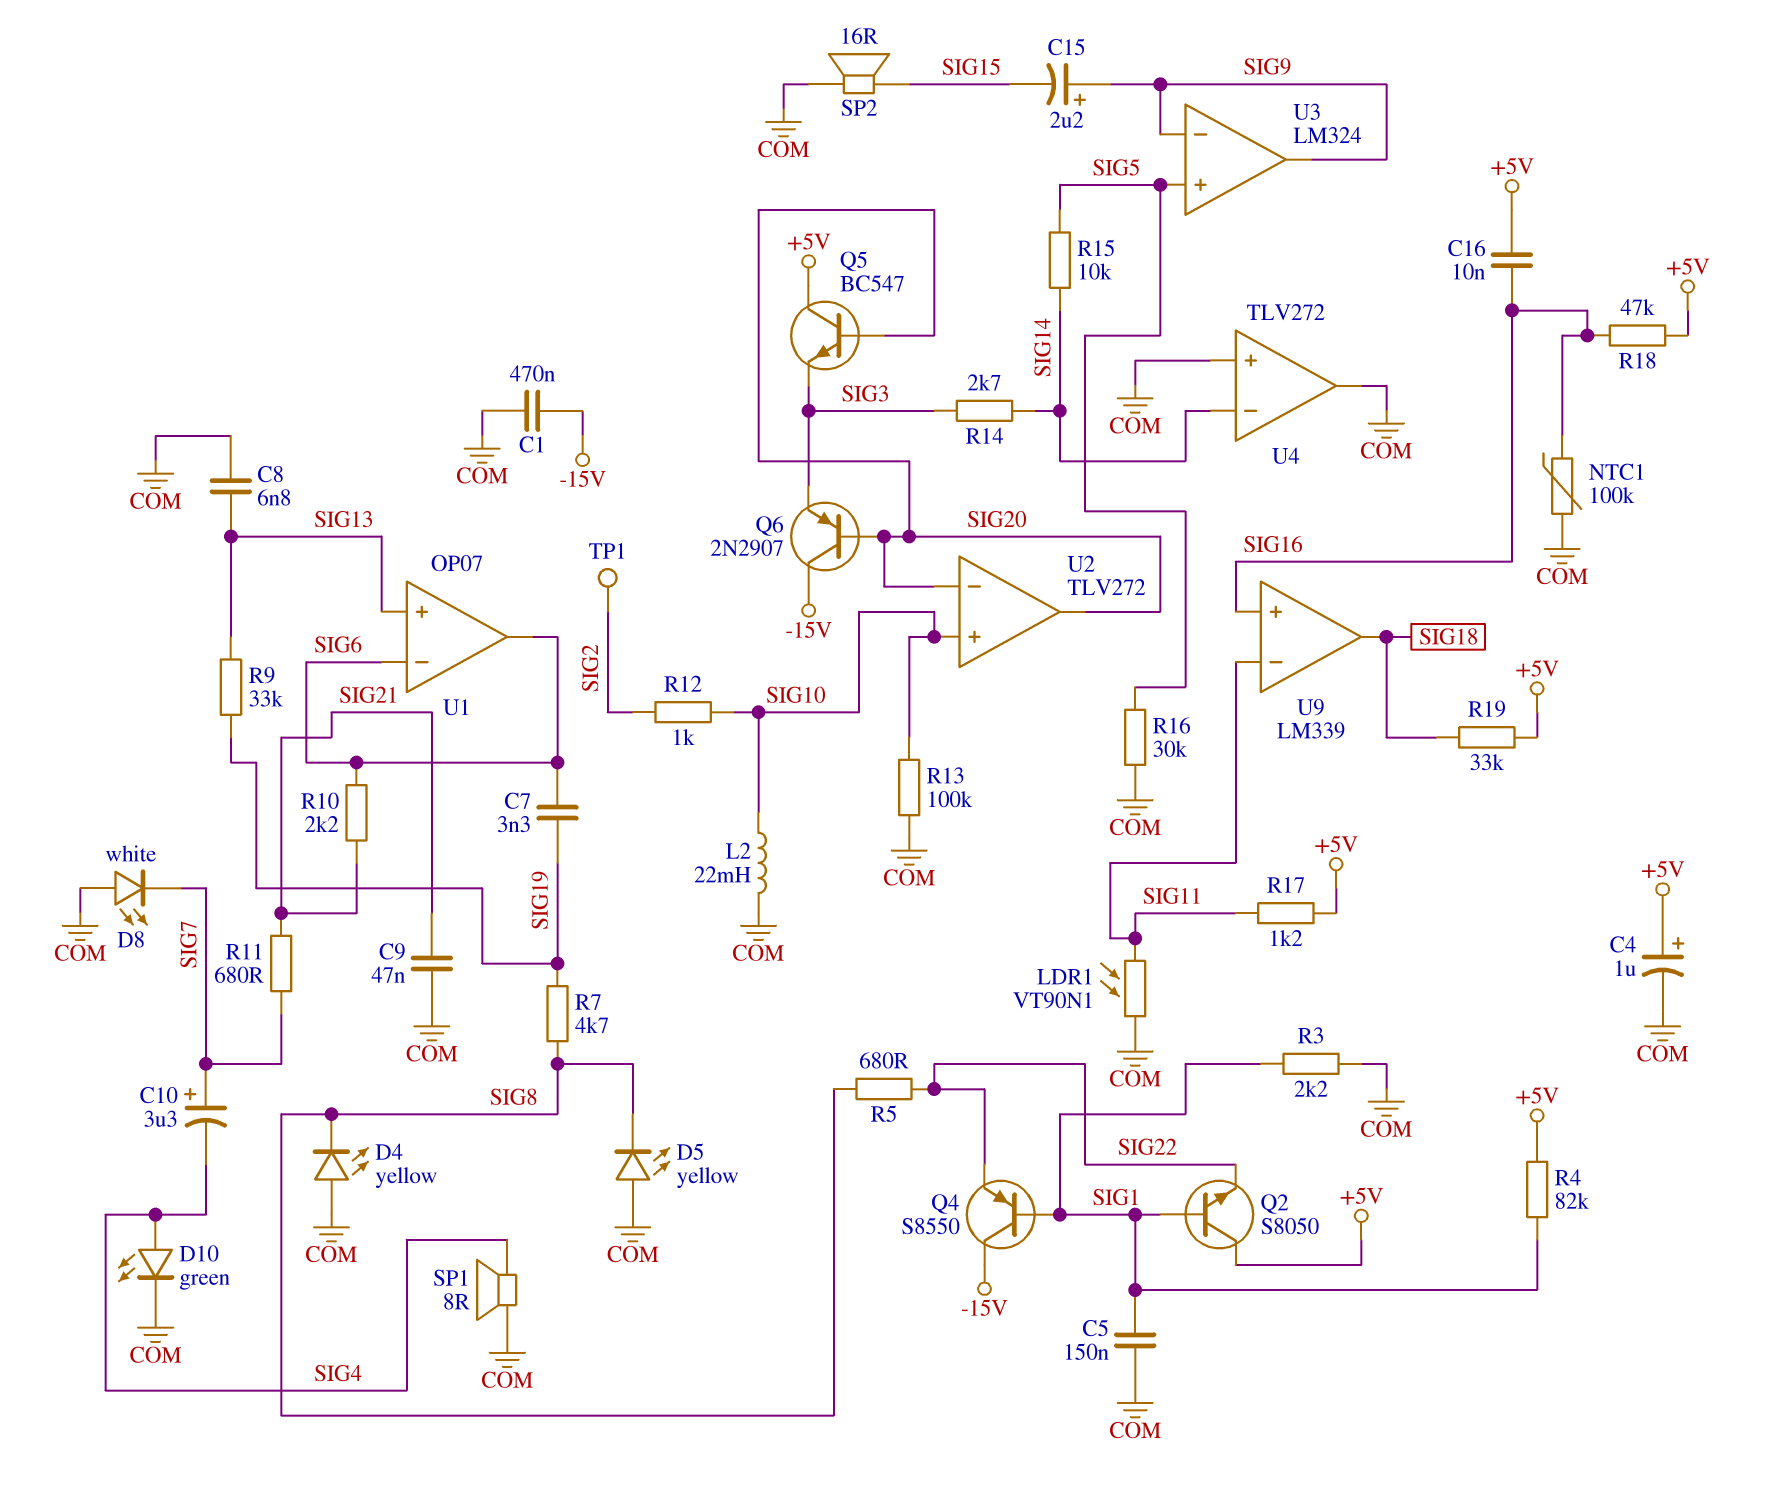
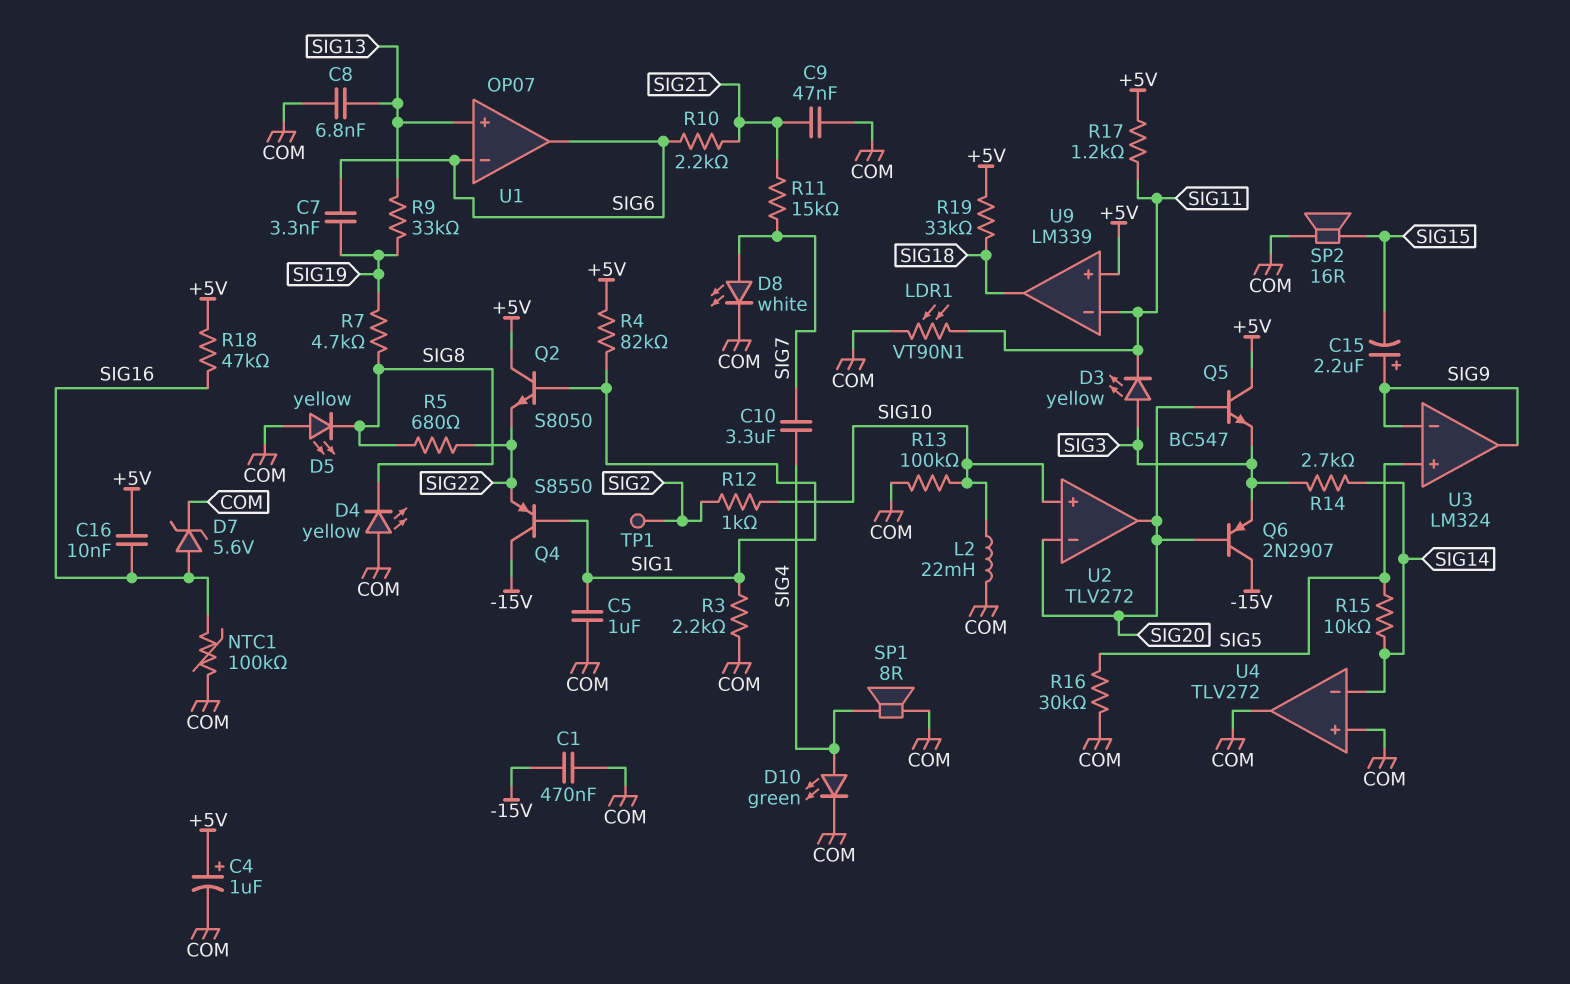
C5: 150nF (COM, SIG1) -> 1uF (COM, SIG1)
C10: 3.3uF (plus SIG7, minus SIG4) -> 3.3uF (SIG4, SIG7)
D3: none -> LED yellow (A SIG3, K SIG11)
D7: none -> zener 5.6V (A SIG16, K COM)
D8: LED white (A COM, K SIG7) -> LED white (A SIG7, K COM)
R11: 680 (SIG7, SIG21) -> 15k (SIG7, SIG21)
U9 pin in+: SIG16 -> +5V

